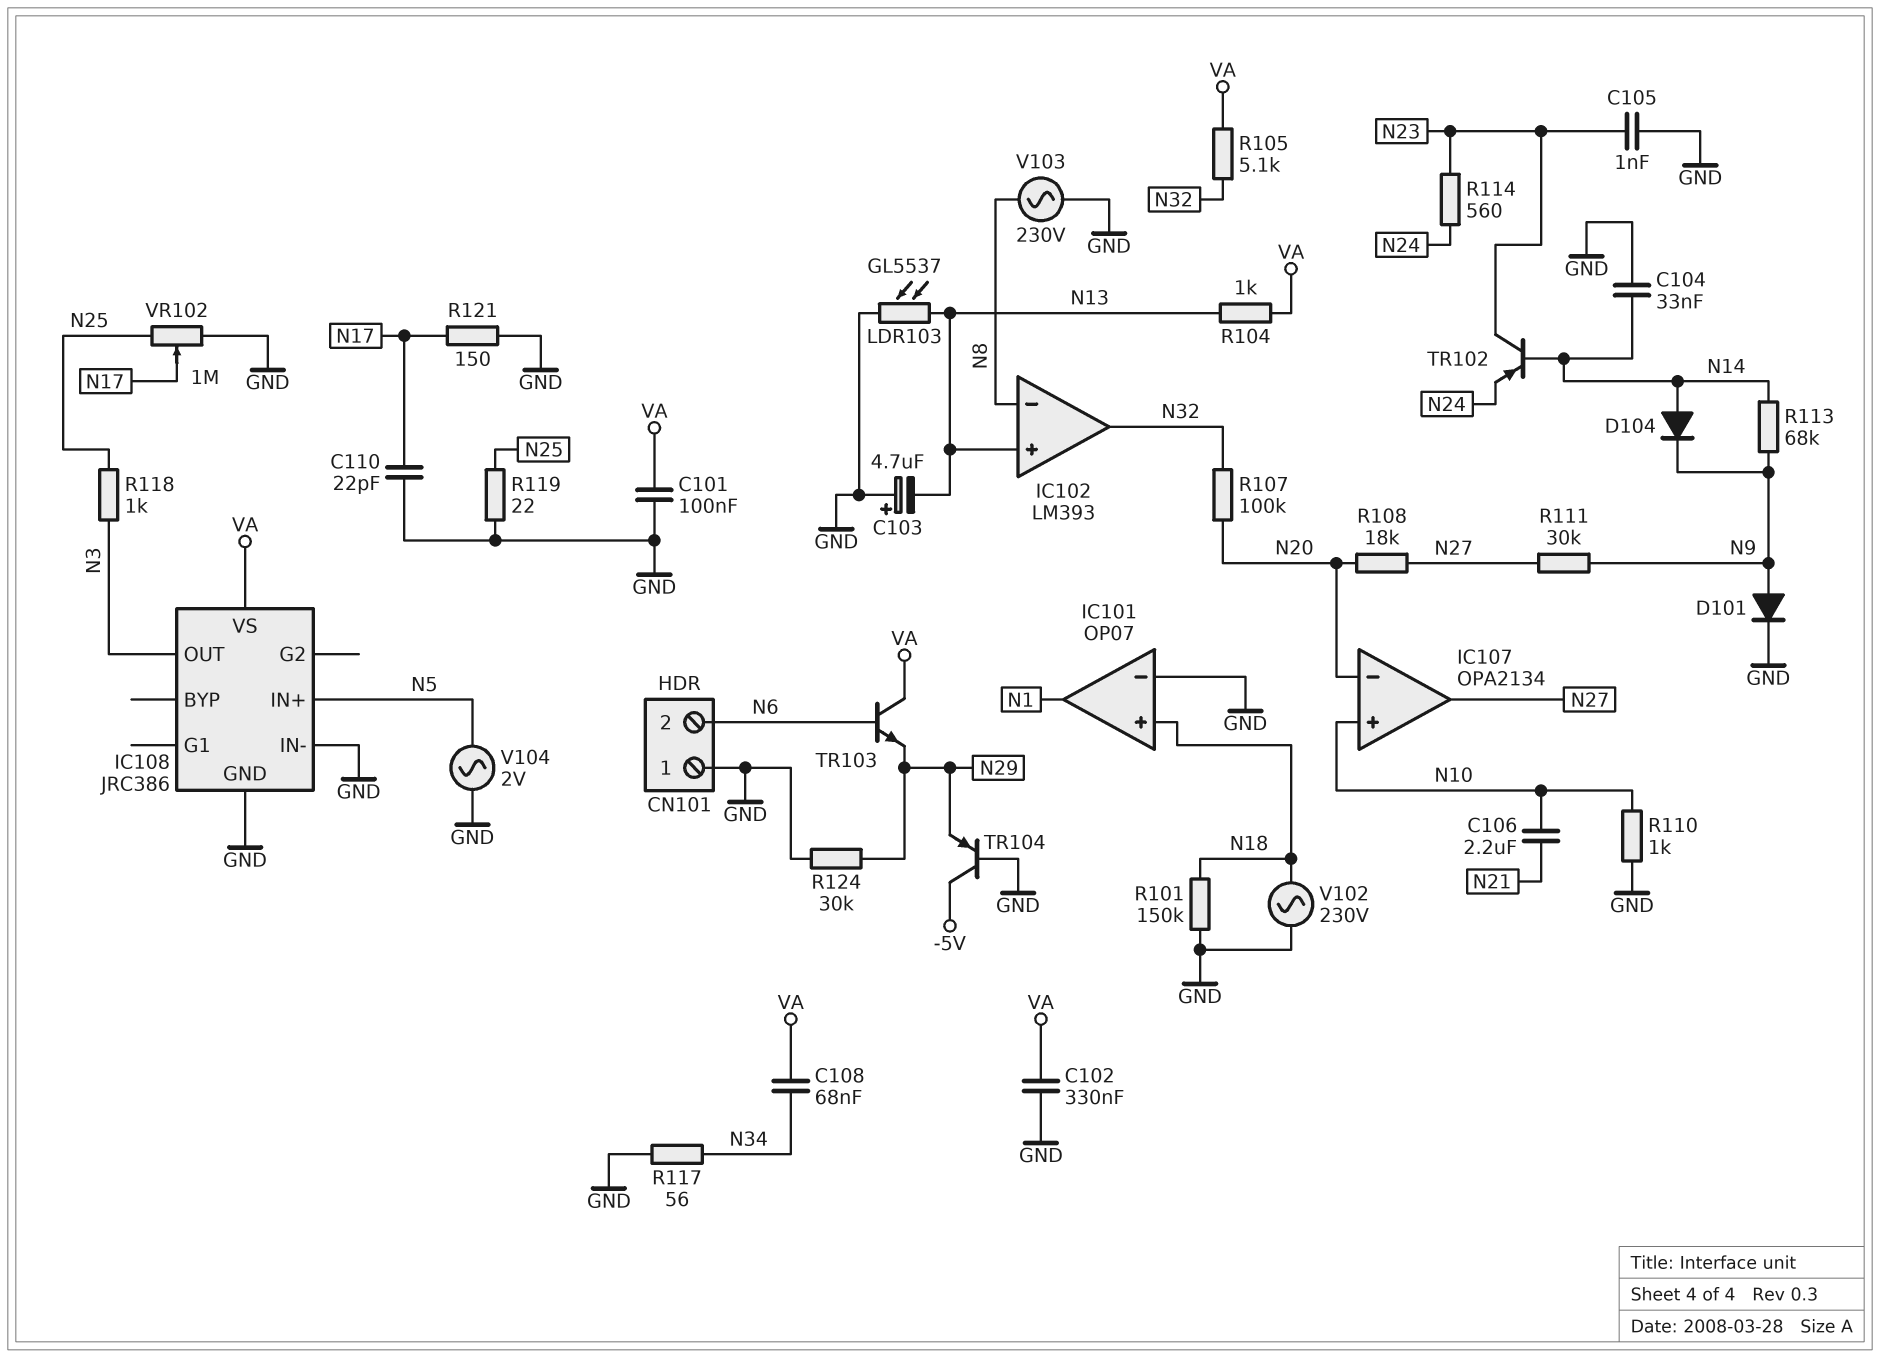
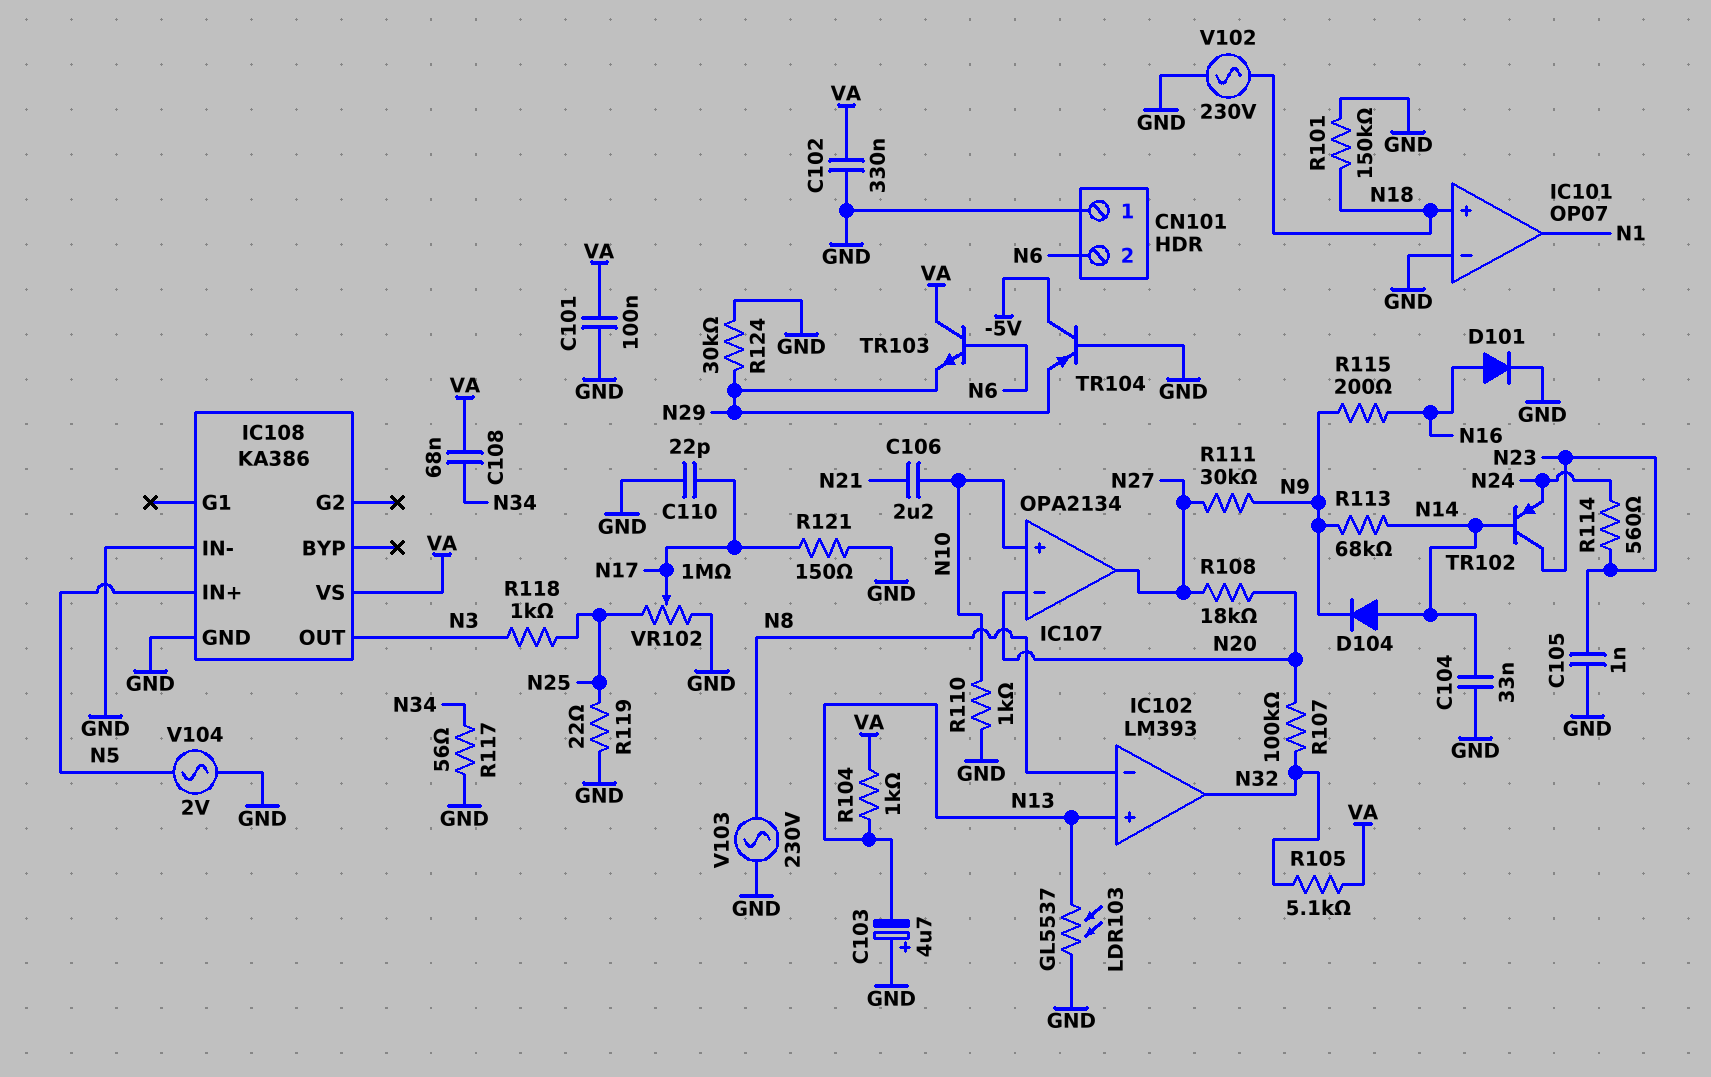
D101: diode (A N9, K GND) -> diode (A N16, K GND)
IC108: JRC386 -> KA386
R115: none -> 200 (N9, N16)

